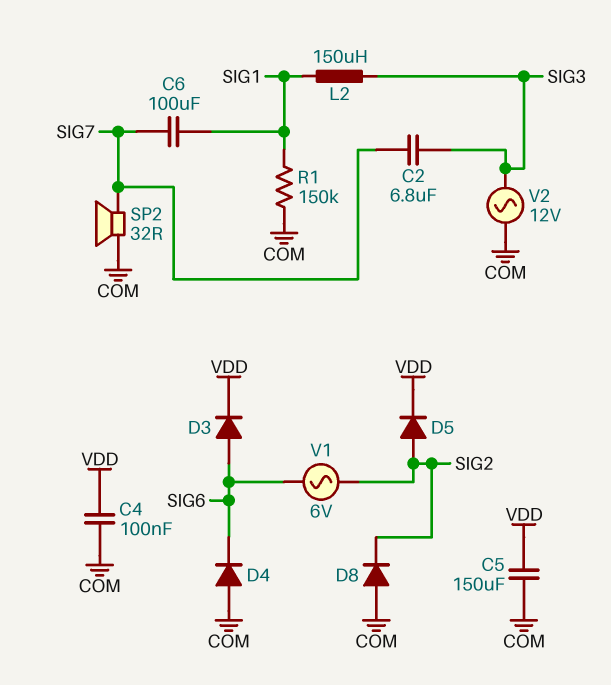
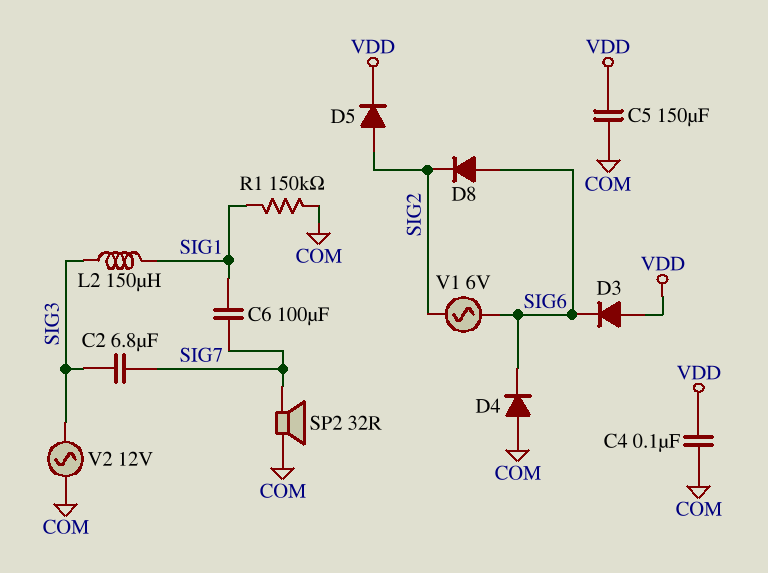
D3: diode (A SIG6, K VDD) -> diode (A VDD, K SIG6)
D8: diode (A COM, K SIG2) -> diode (A SIG6, K SIG2)

